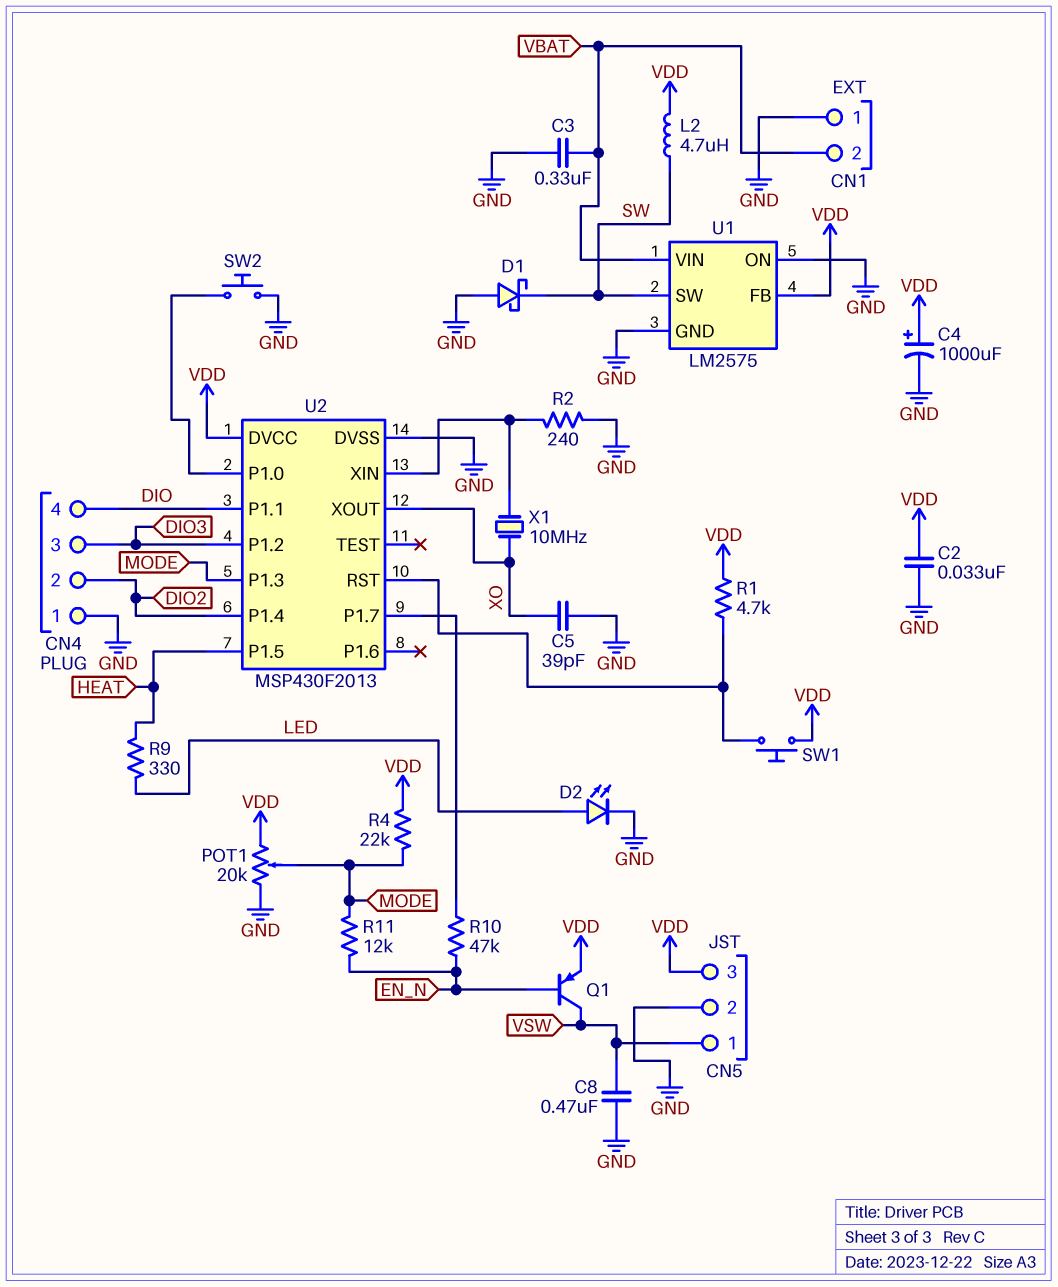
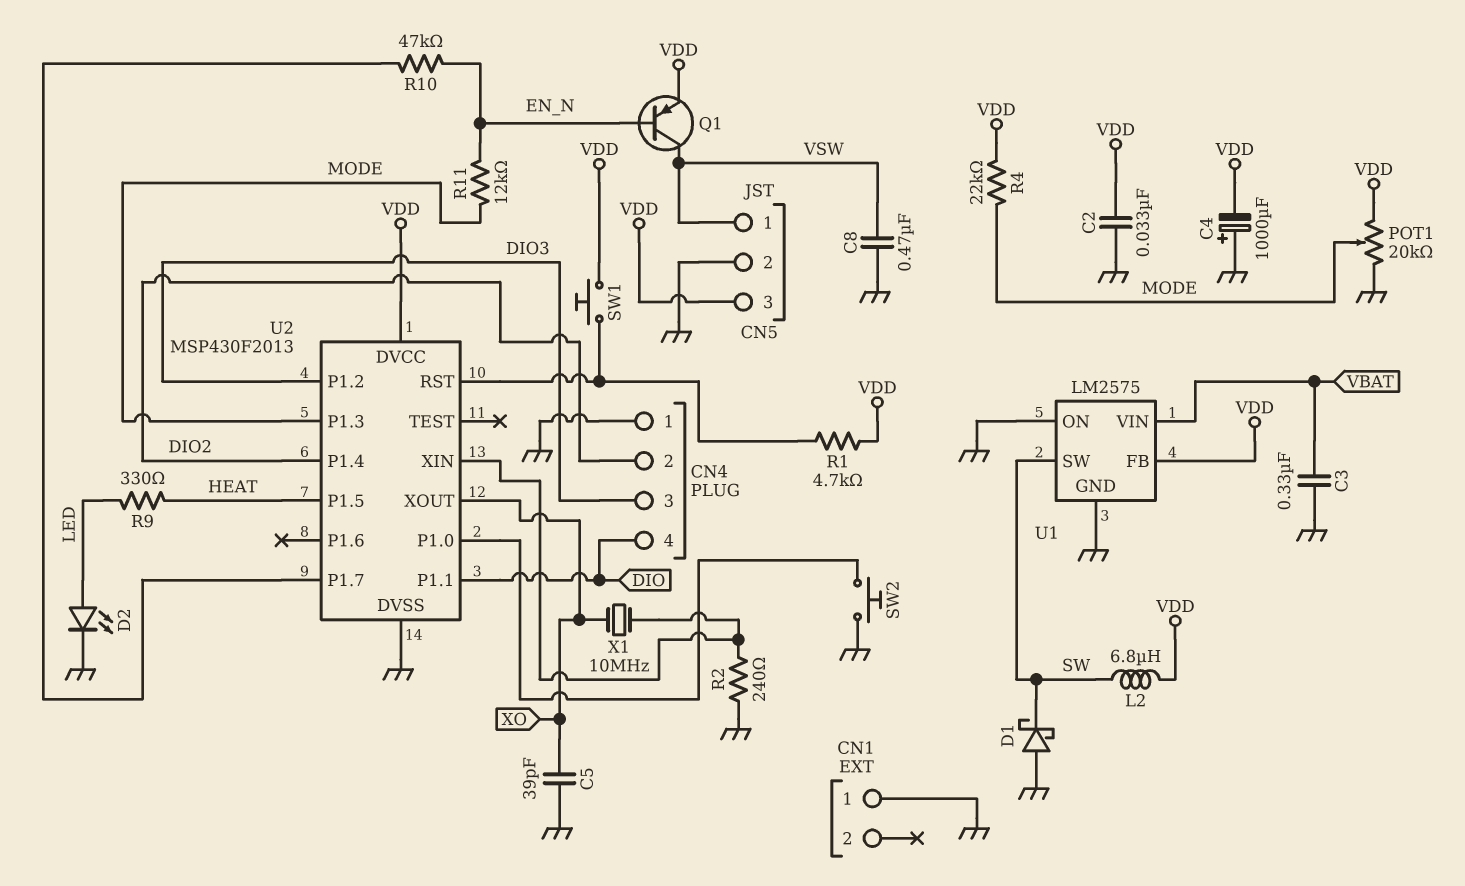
C4: 1000uF (plus VDD, minus GND) -> 1000uF (plus GND, minus VDD)
CN1 pin 2: VBAT -> none
L2: 4.7uH (SW, VDD) -> 6.8uH (SW, VDD)

